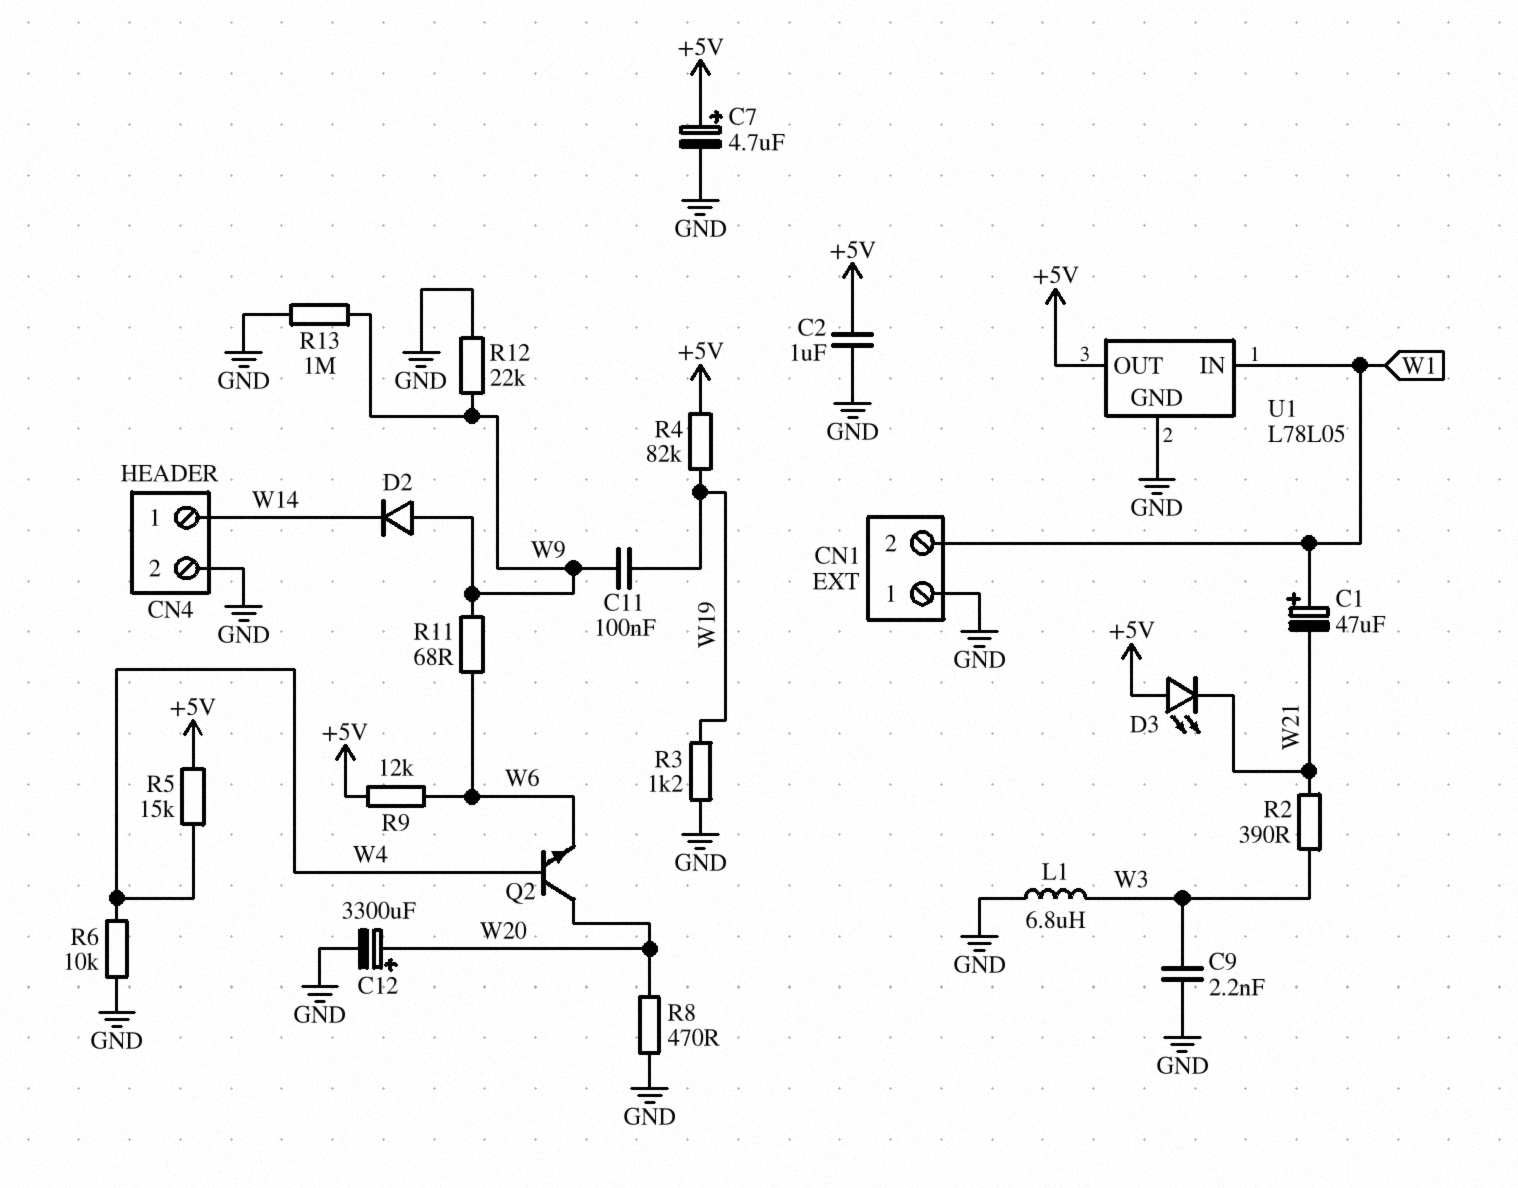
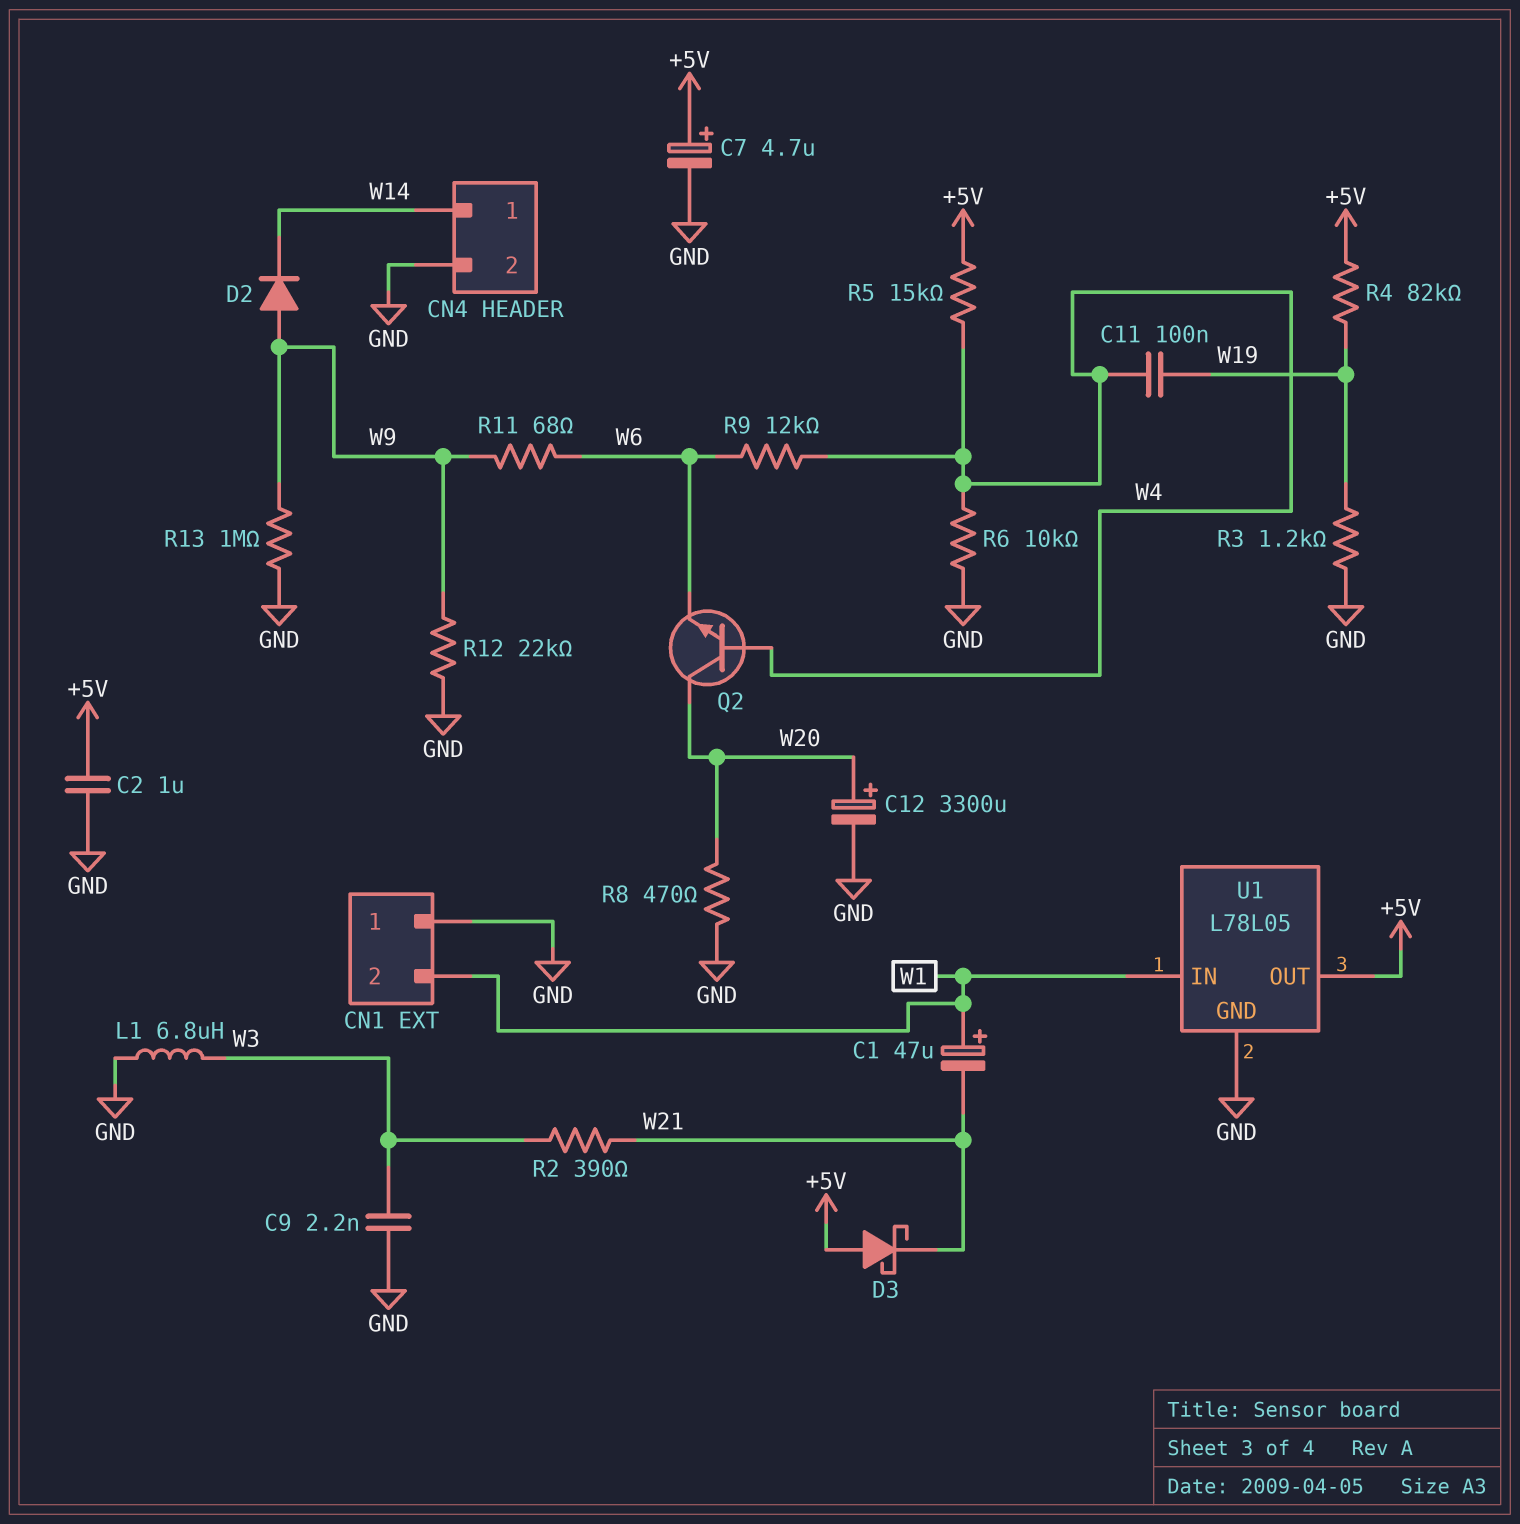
C11: 100nF (W9, W19) -> 100nF (W4, W19)
D3: LED (A +5V, K W21) -> schottky (A +5V, K W21)
R9: 12k (+5V, W6) -> 12k (W4, W6)

